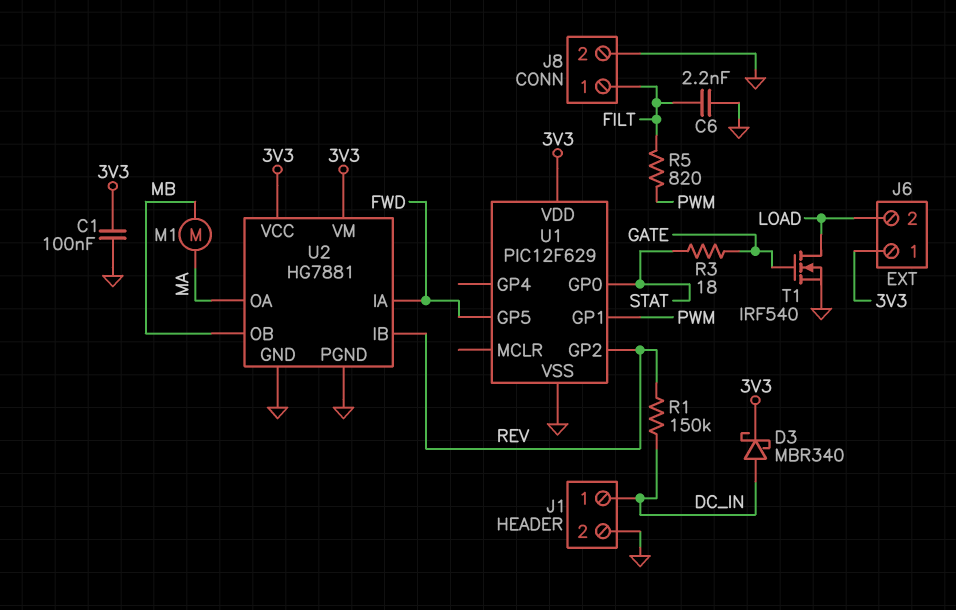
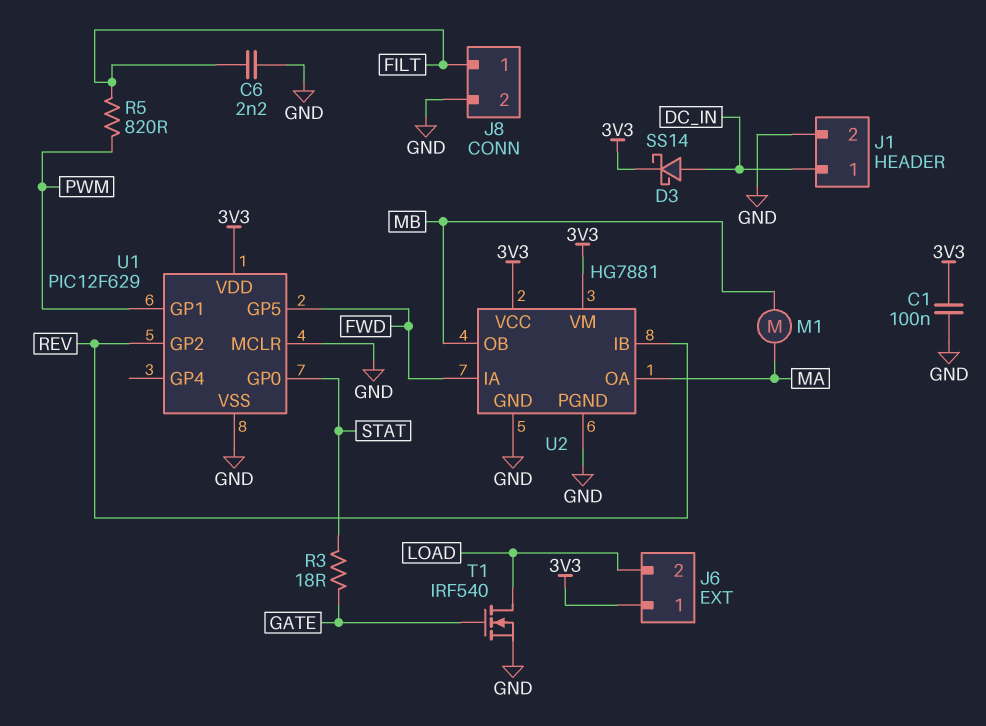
D3: schottky MBR340 (A DC_IN, K 3V3) -> schottky SS14 (A DC_IN, K 3V3)
R1: 150k (DC_IN, REV) -> none
U1 pin MCLR: none -> GND

